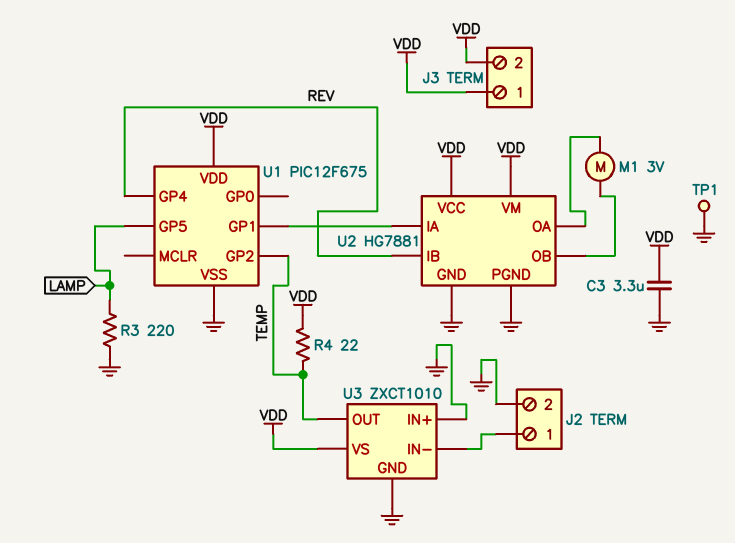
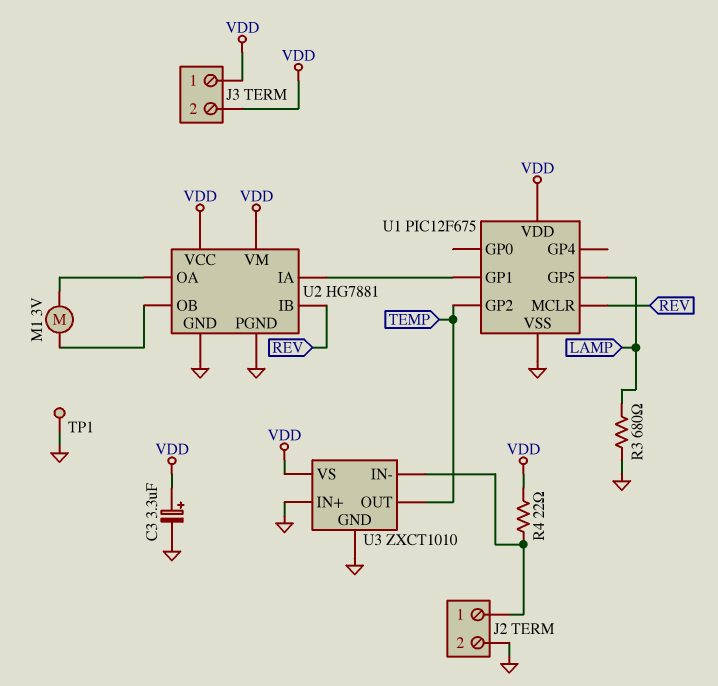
C3: 3.3uF (GND, VDD) -> 3.3uF (plus VDD, minus GND)
R3: 220 (GND, LAMP) -> 680 (GND, LAMP)
R4: 22 (TEMP, VDD) -> 22 (J2/1, VDD)
U1 pin GP4: REV -> none
U1 pin MCLR: none -> REV

